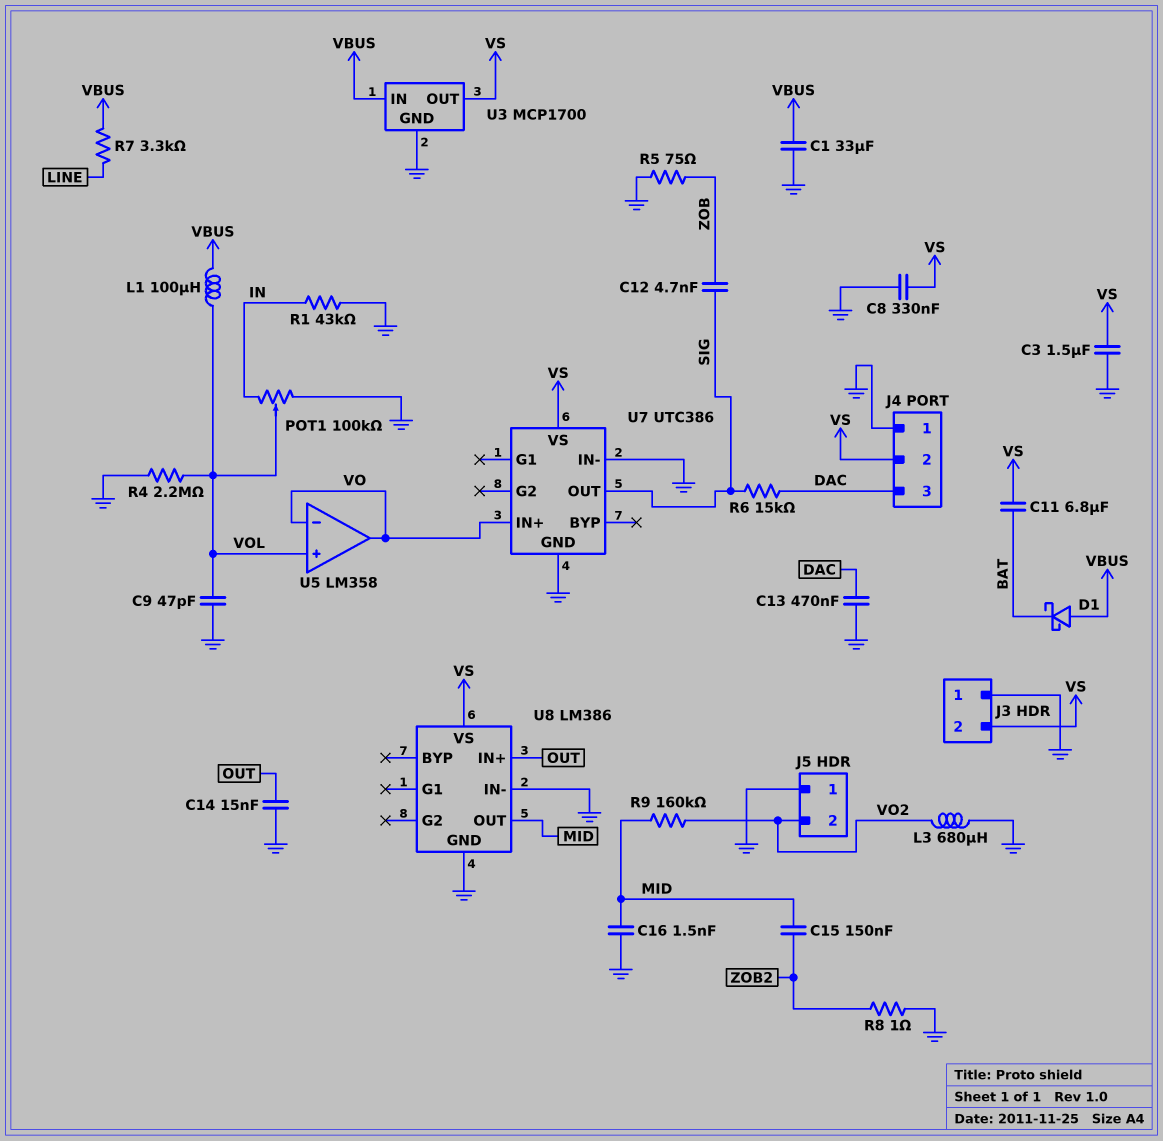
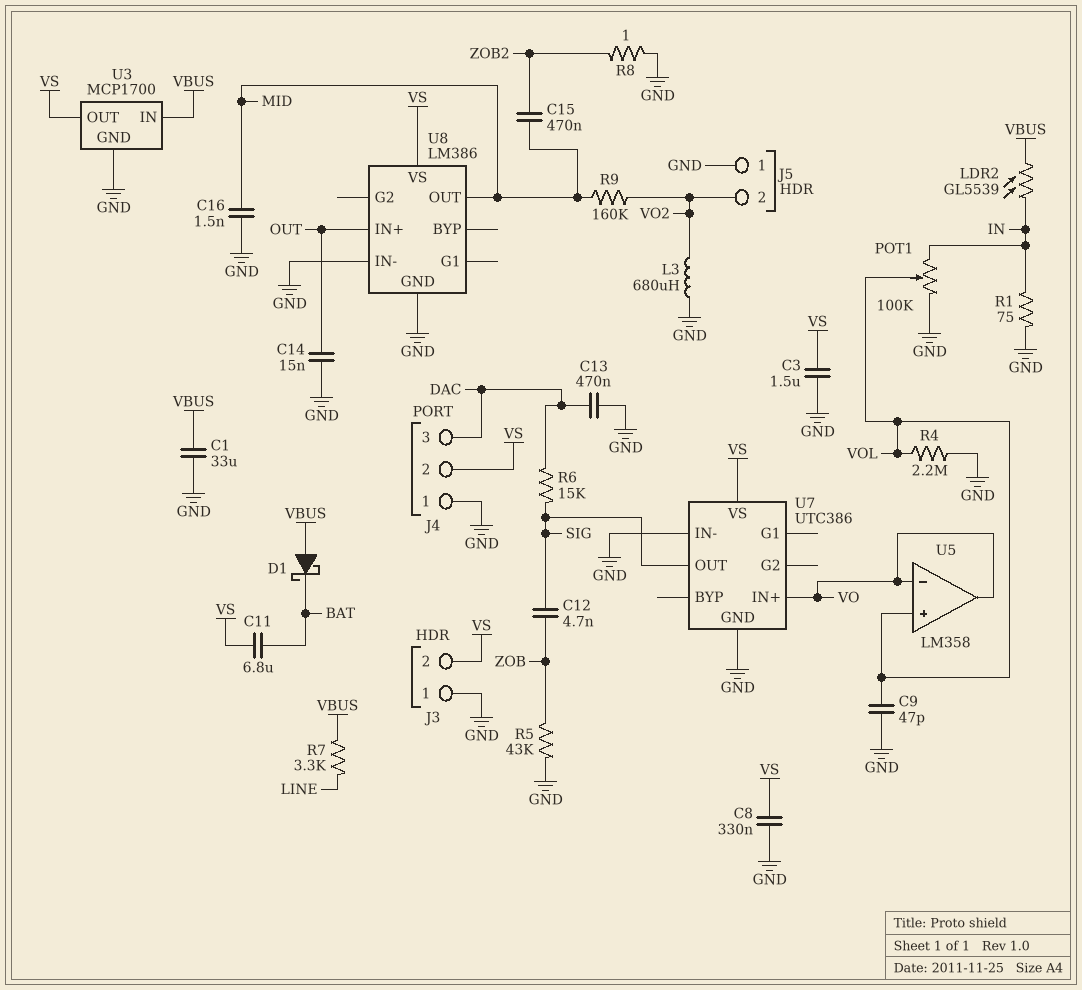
C15: 150nF (MID, ZOB2) -> 470nF (MID, ZOB2)
L1: 100uH (VBUS, VOL) -> none
LDR2: none -> GL5539 (IN, VBUS)
R1: 43k (GND, IN) -> 75 (GND, IN)
R5: 75 (GND, ZOB) -> 43k (GND, ZOB)

